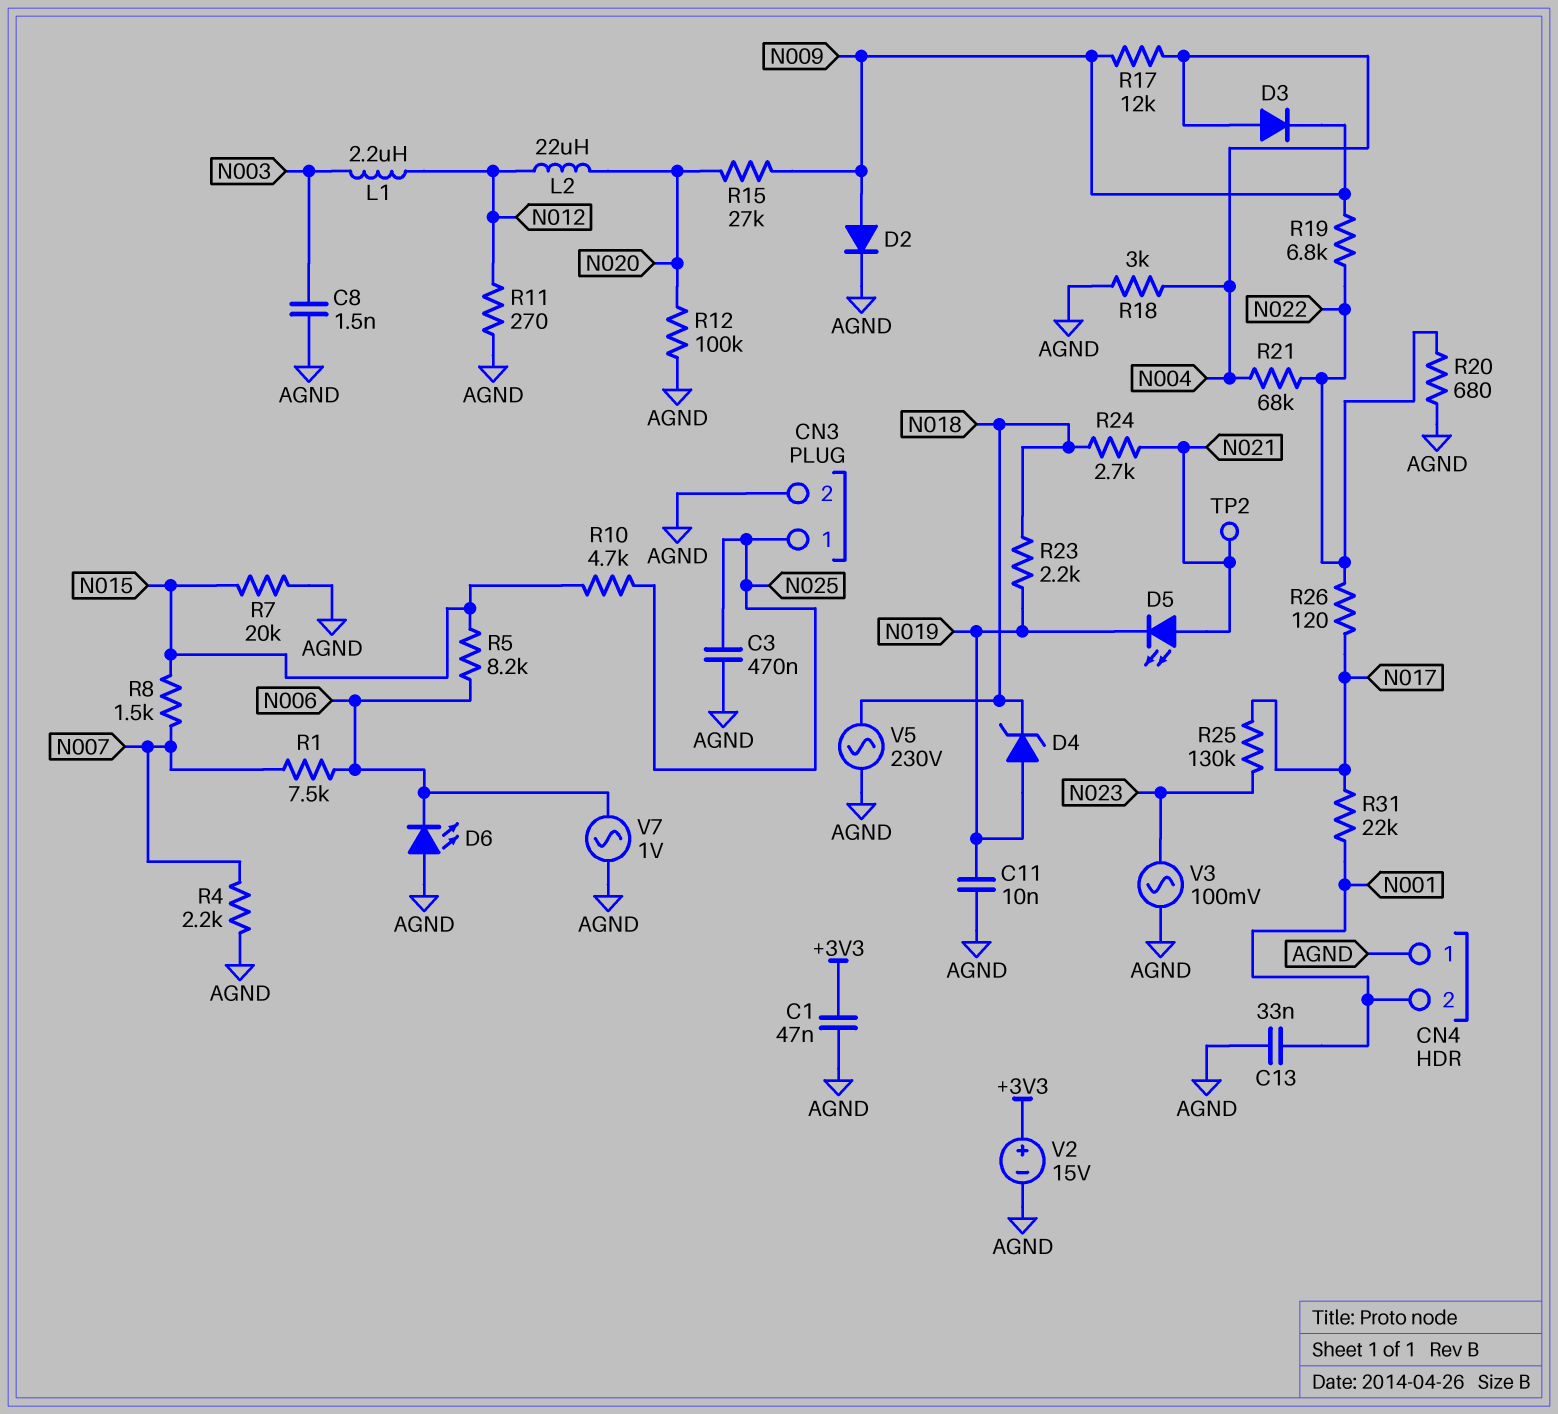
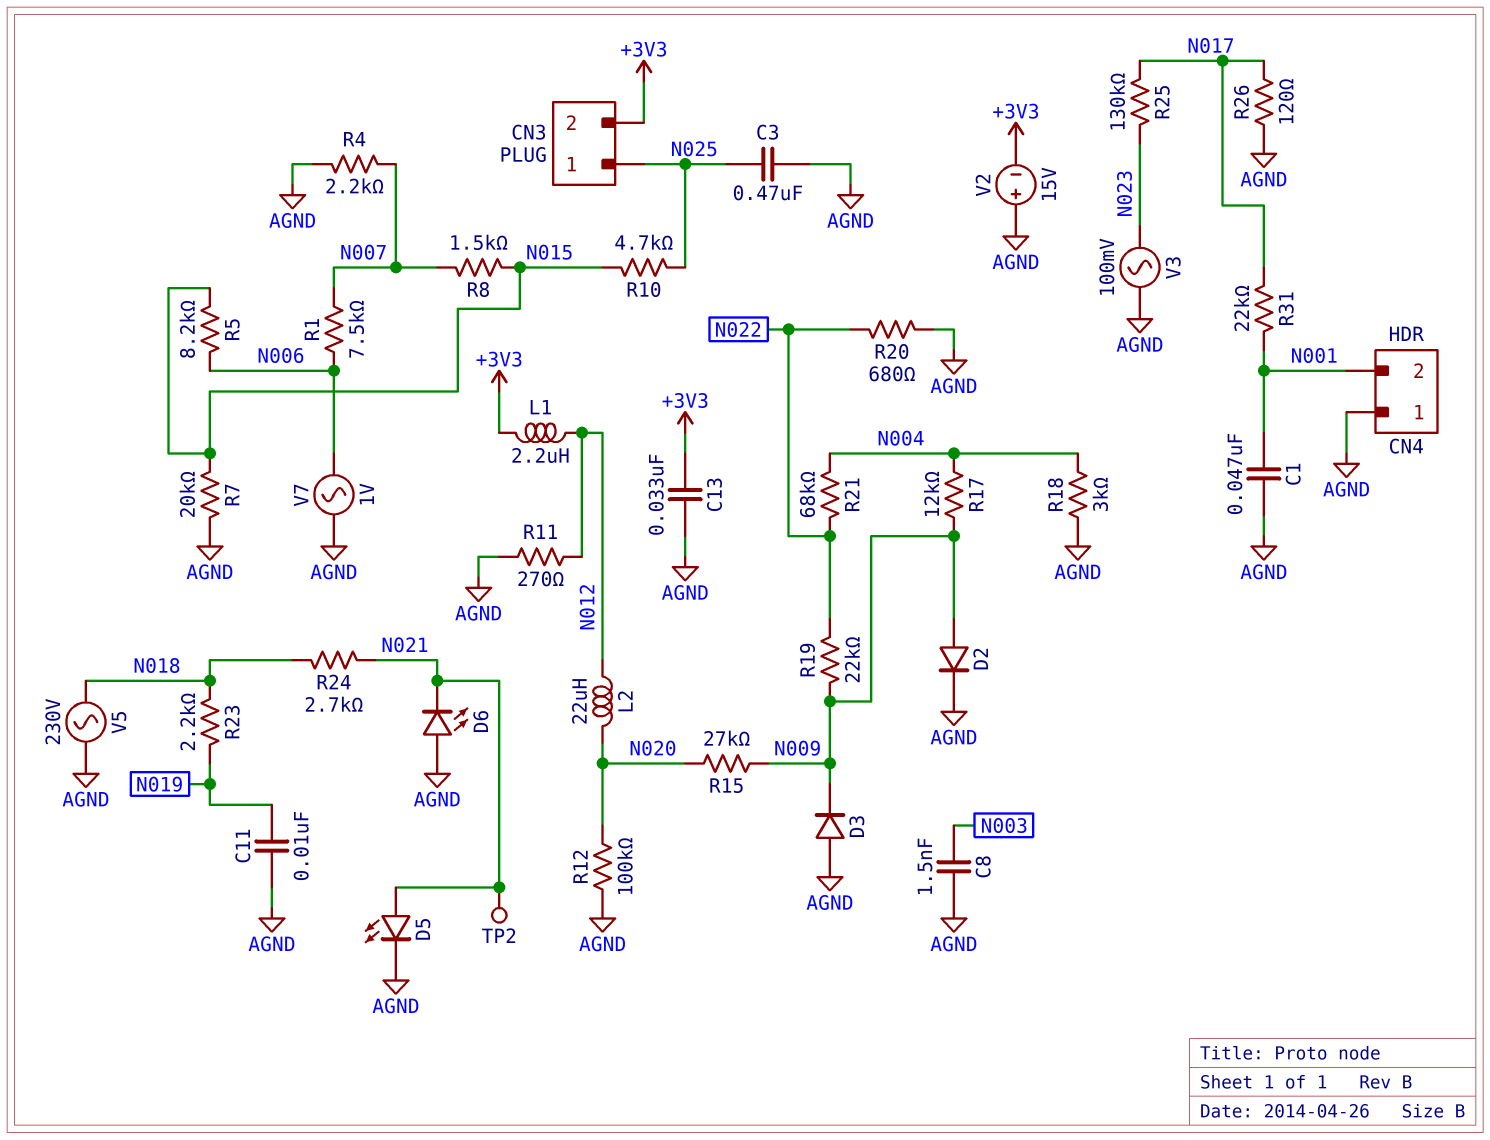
C1: 47nF (+3V3, AGND) -> 47nF (AGND, N001)
C13: 33nF (AGND, N001) -> 33nF (+3V3, AGND)
CN3 pin 2: AGND -> +3V3
D3: diode (A N004, K N009) -> diode (A AGND, K N009)
D4: zener (A N019, K N018) -> none
D5: LED (A N021, K N019) -> LED (A N021, K AGND)
D6: LED (A AGND, K N006) -> LED (A AGND, K N021)
L1: 2.2uH (N003, N012) -> 2.2uH (+3V3, N012)
R19: 6.8k (N009, N022) -> 22k (N009, N022)
R26: 120 (N017, N022) -> 120 (AGND, N017)
V2: 15V (plus +3V3, minus AGND) -> 15V (plus AGND, minus +3V3)

